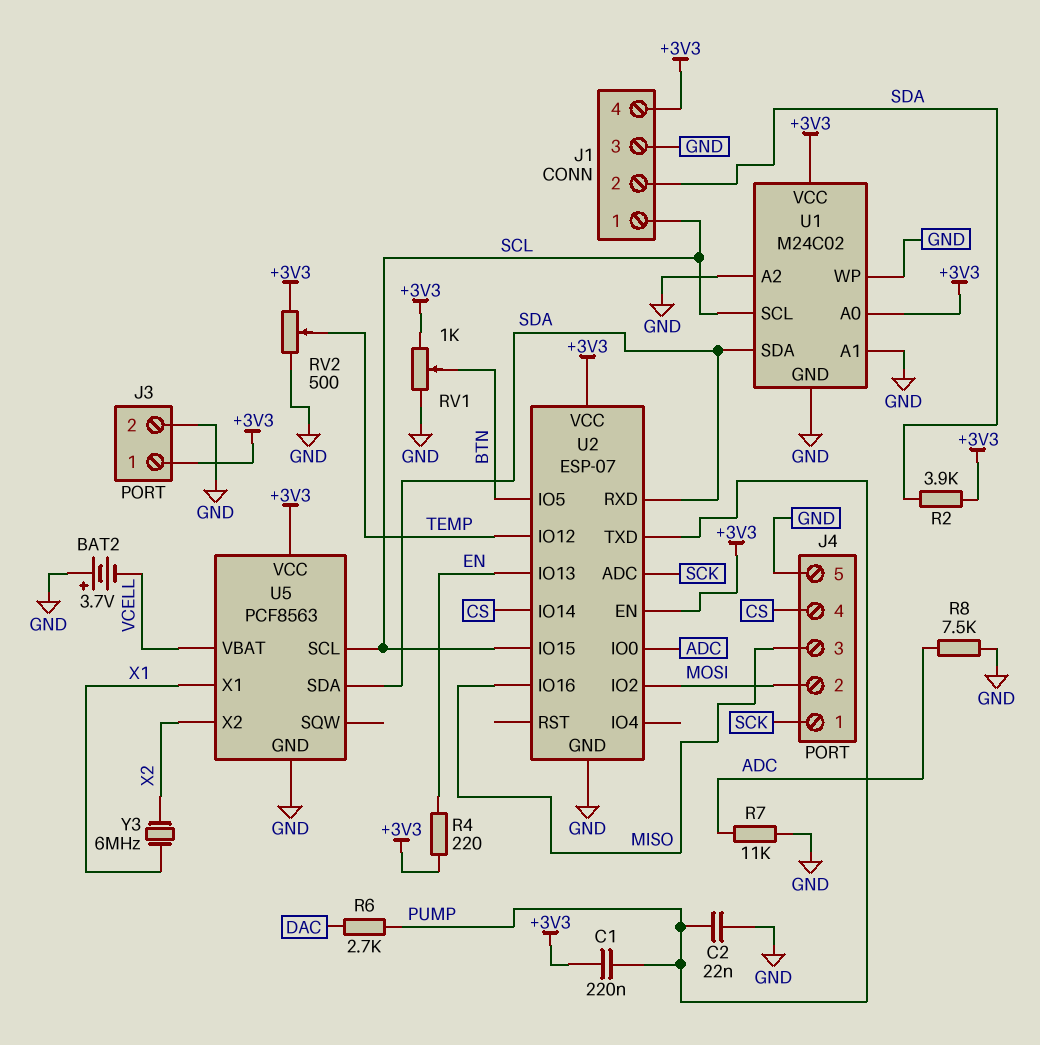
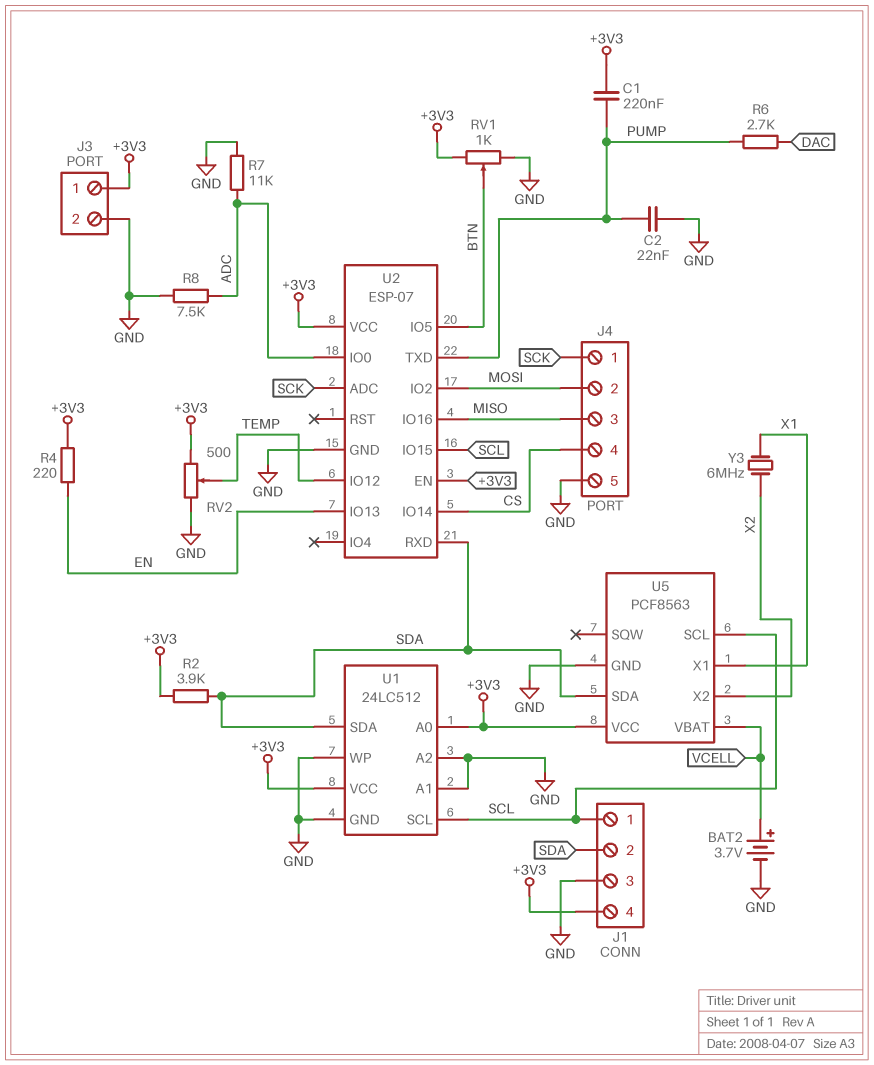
BAT2: 3.7V (plus GND, minus VCELL) -> 3.7V (plus VCELL, minus GND)
U1: M24C02 -> 24LC512

